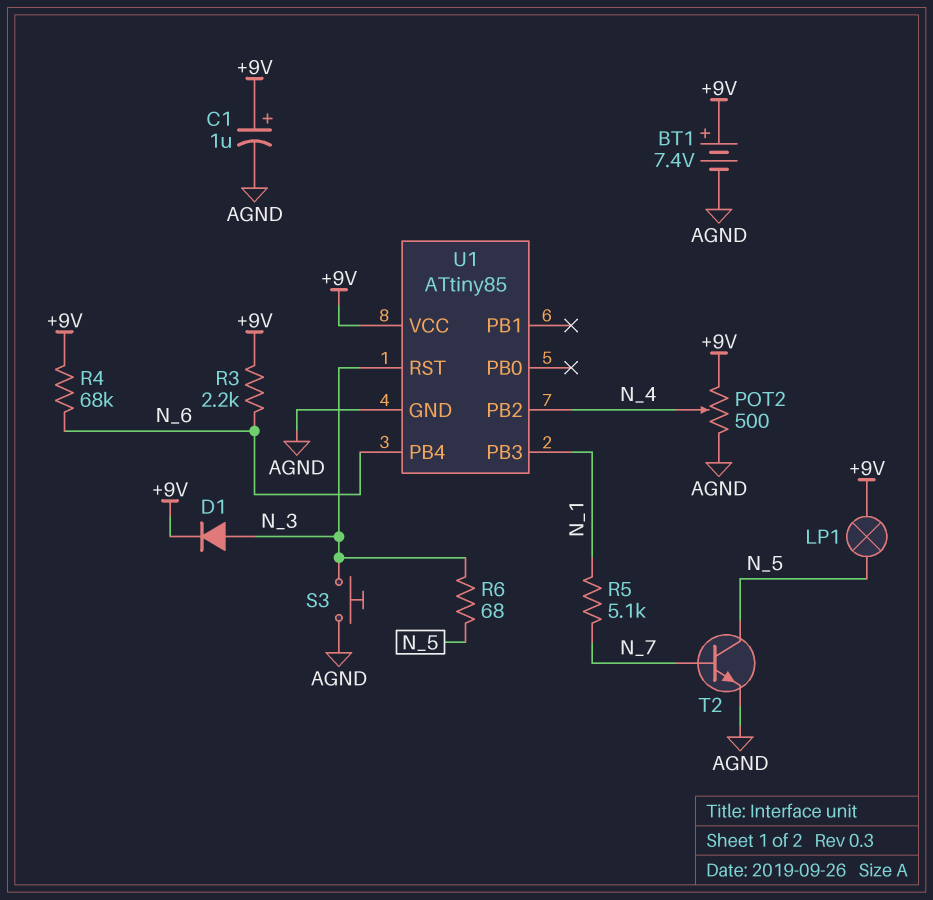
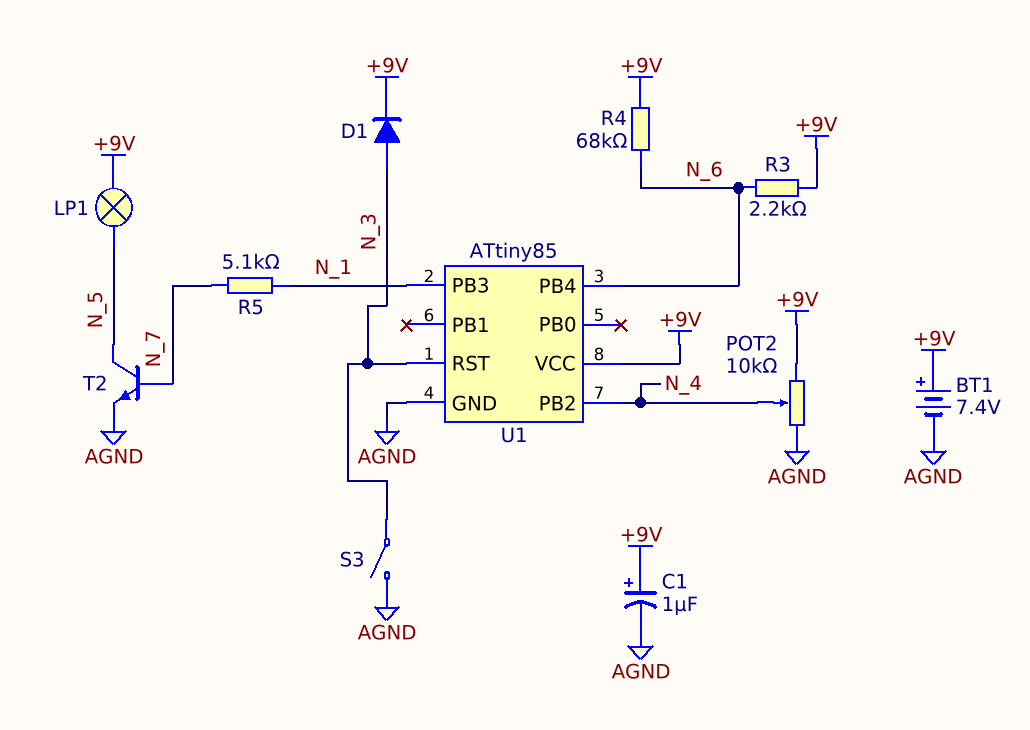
POT2: 500 (+9V, AGND, wiper N_4) -> 10k (+9V, AGND, wiper N_4)
R6: 68 (N_3, N_5) -> none
S3: button (AGND, N_3) -> switch (AGND, N_3)

